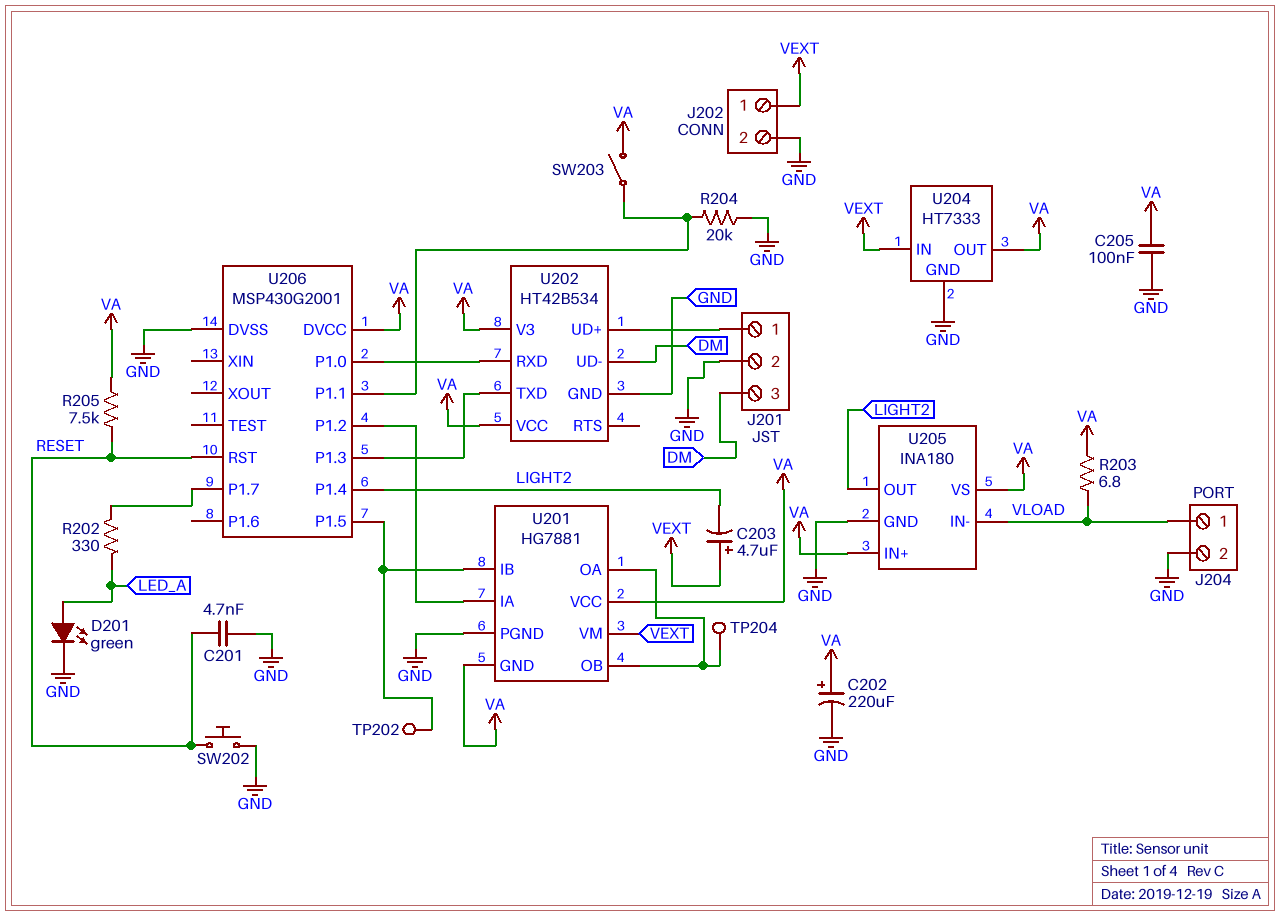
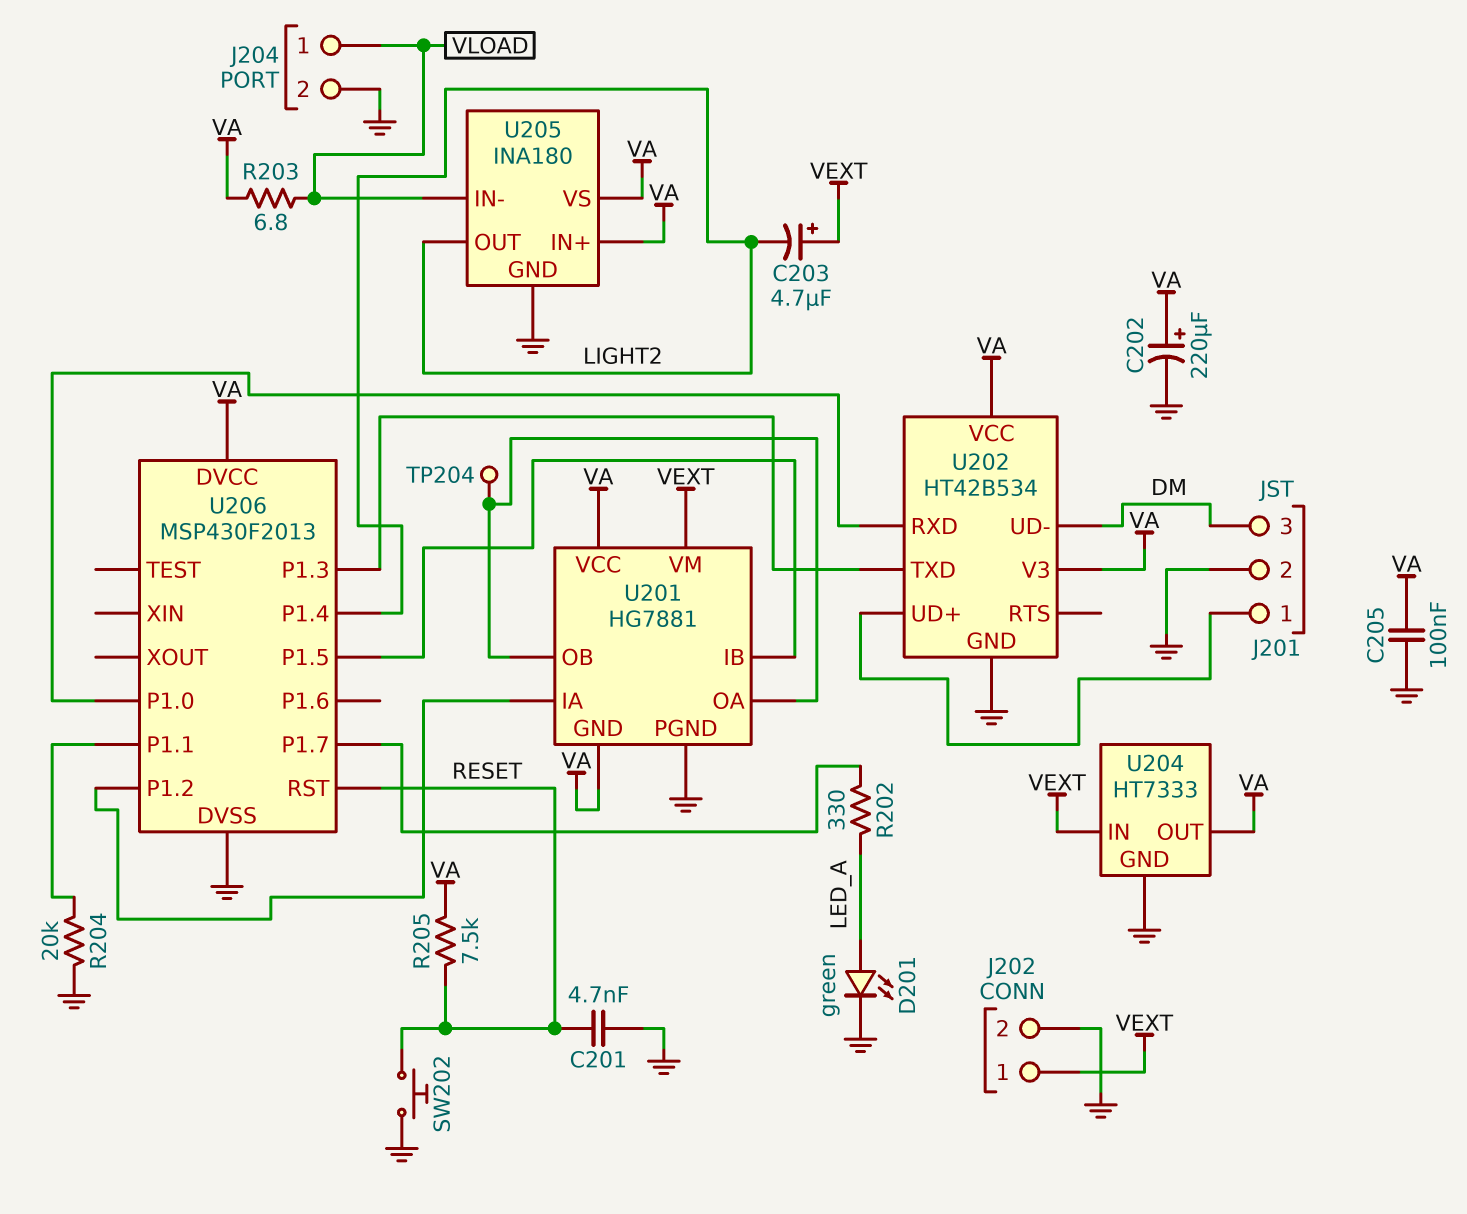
SW203: switch (U206/P1.1, VA) -> none
TP202: test point (U201/IB) -> none
U206: MSP430G2001 -> MSP430F2013

